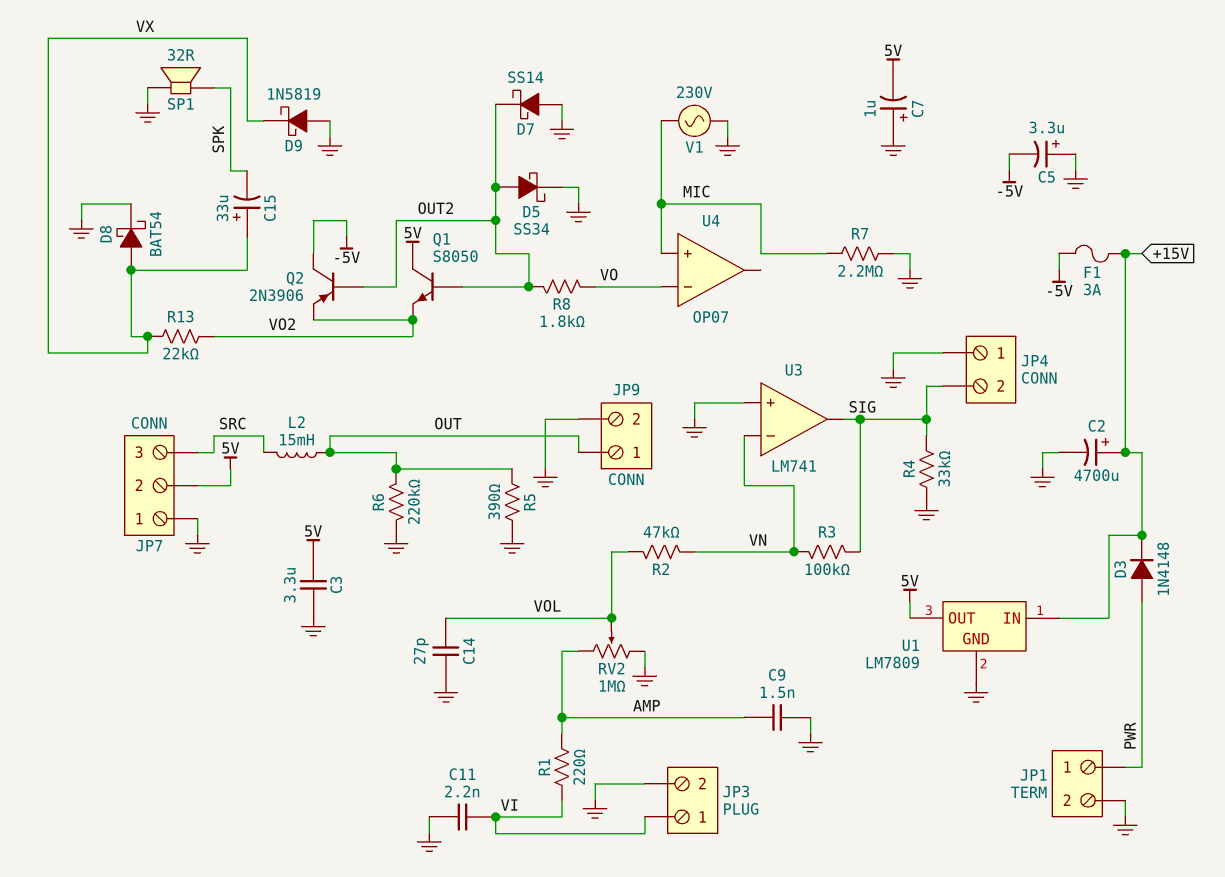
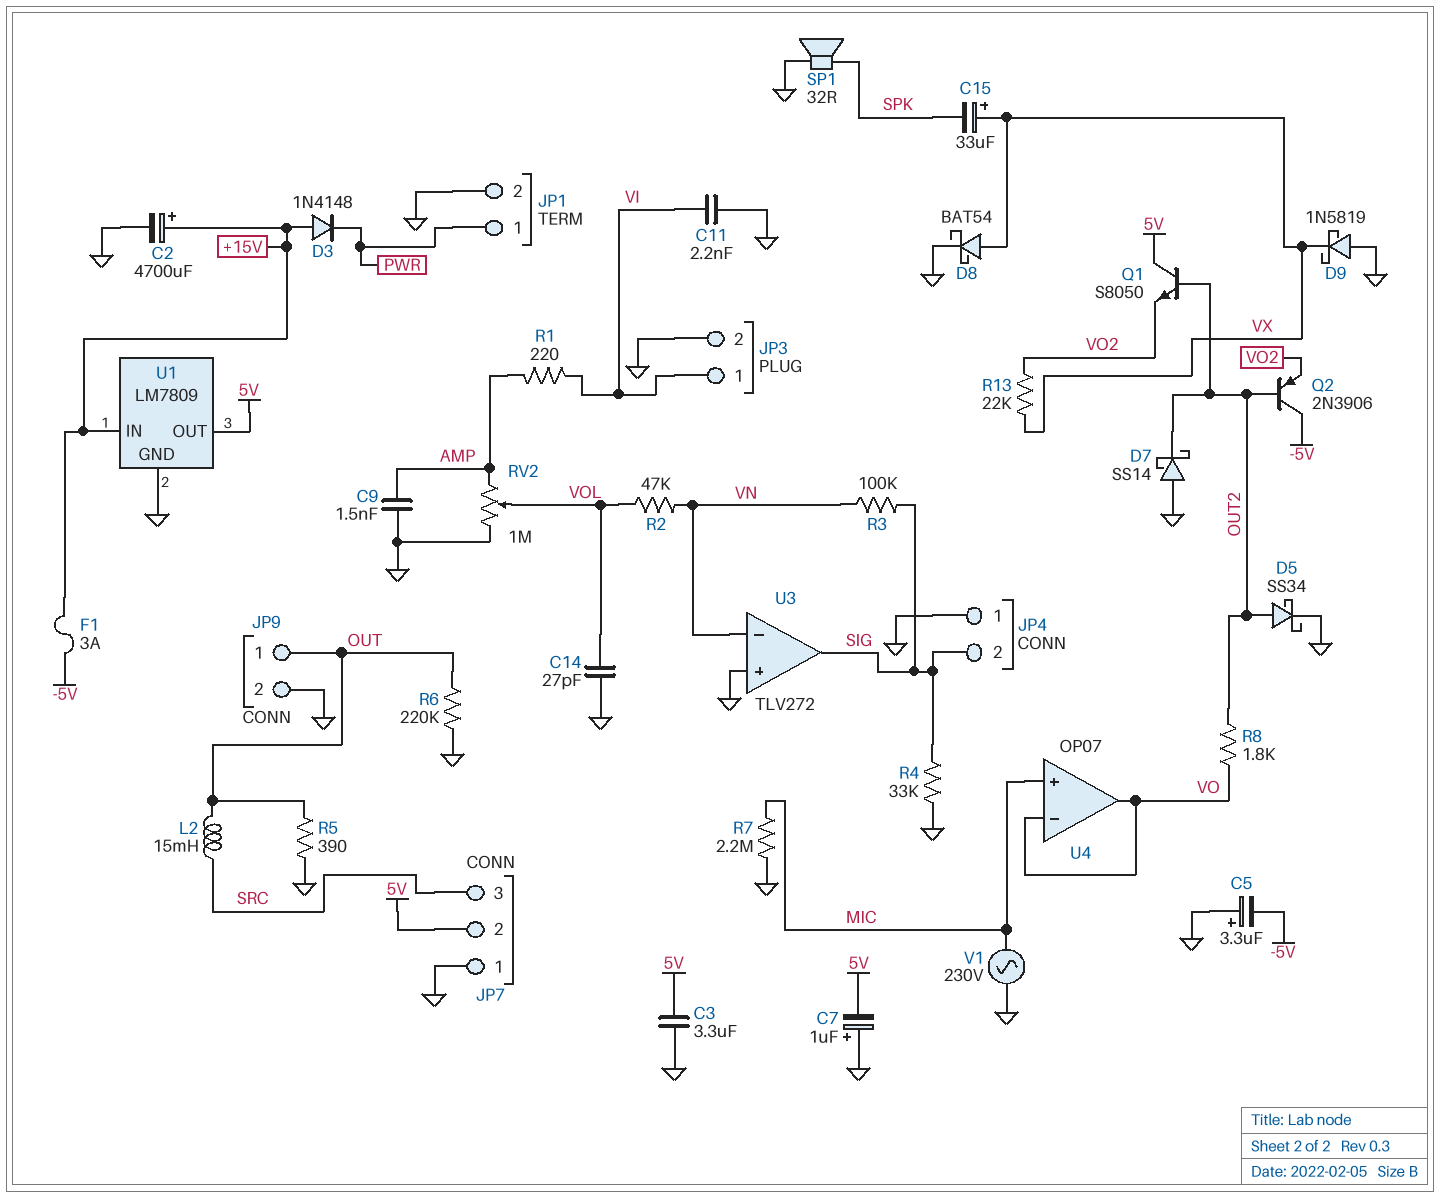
D3: diode 1N4148 (A PWR, K +15V) -> diode 1N4148 (A +15V, K PWR)
U3: LM741 -> TLV272
U4 pin out: none -> VO

